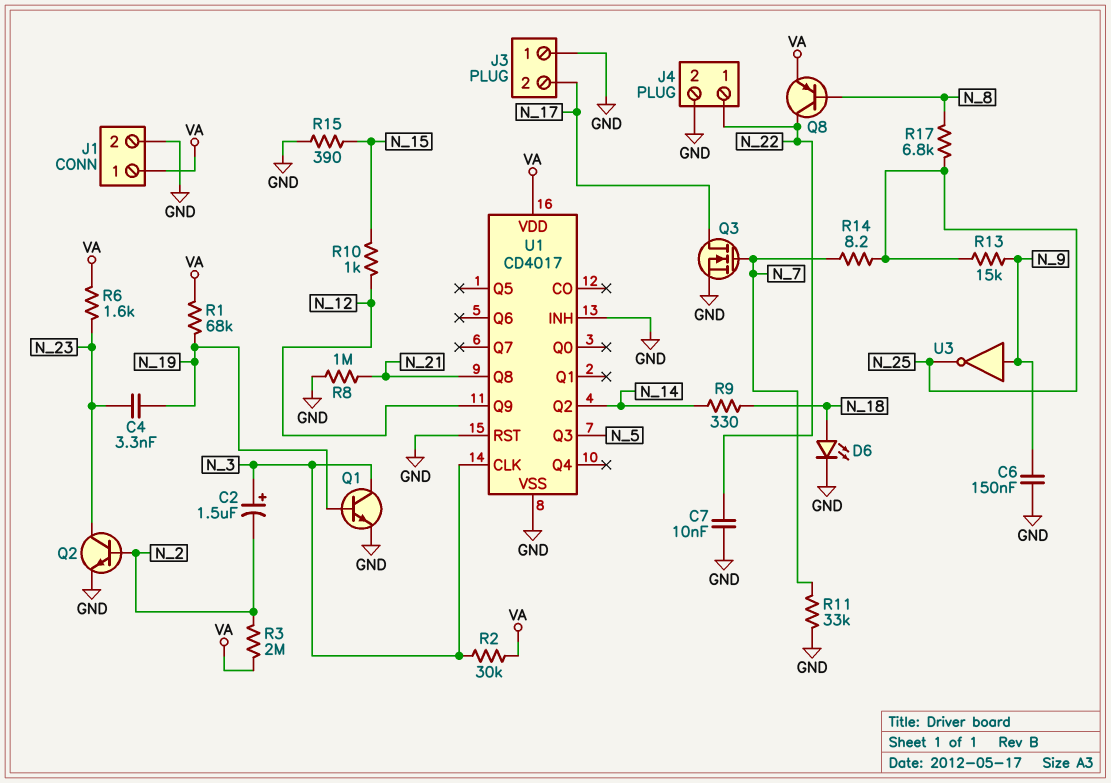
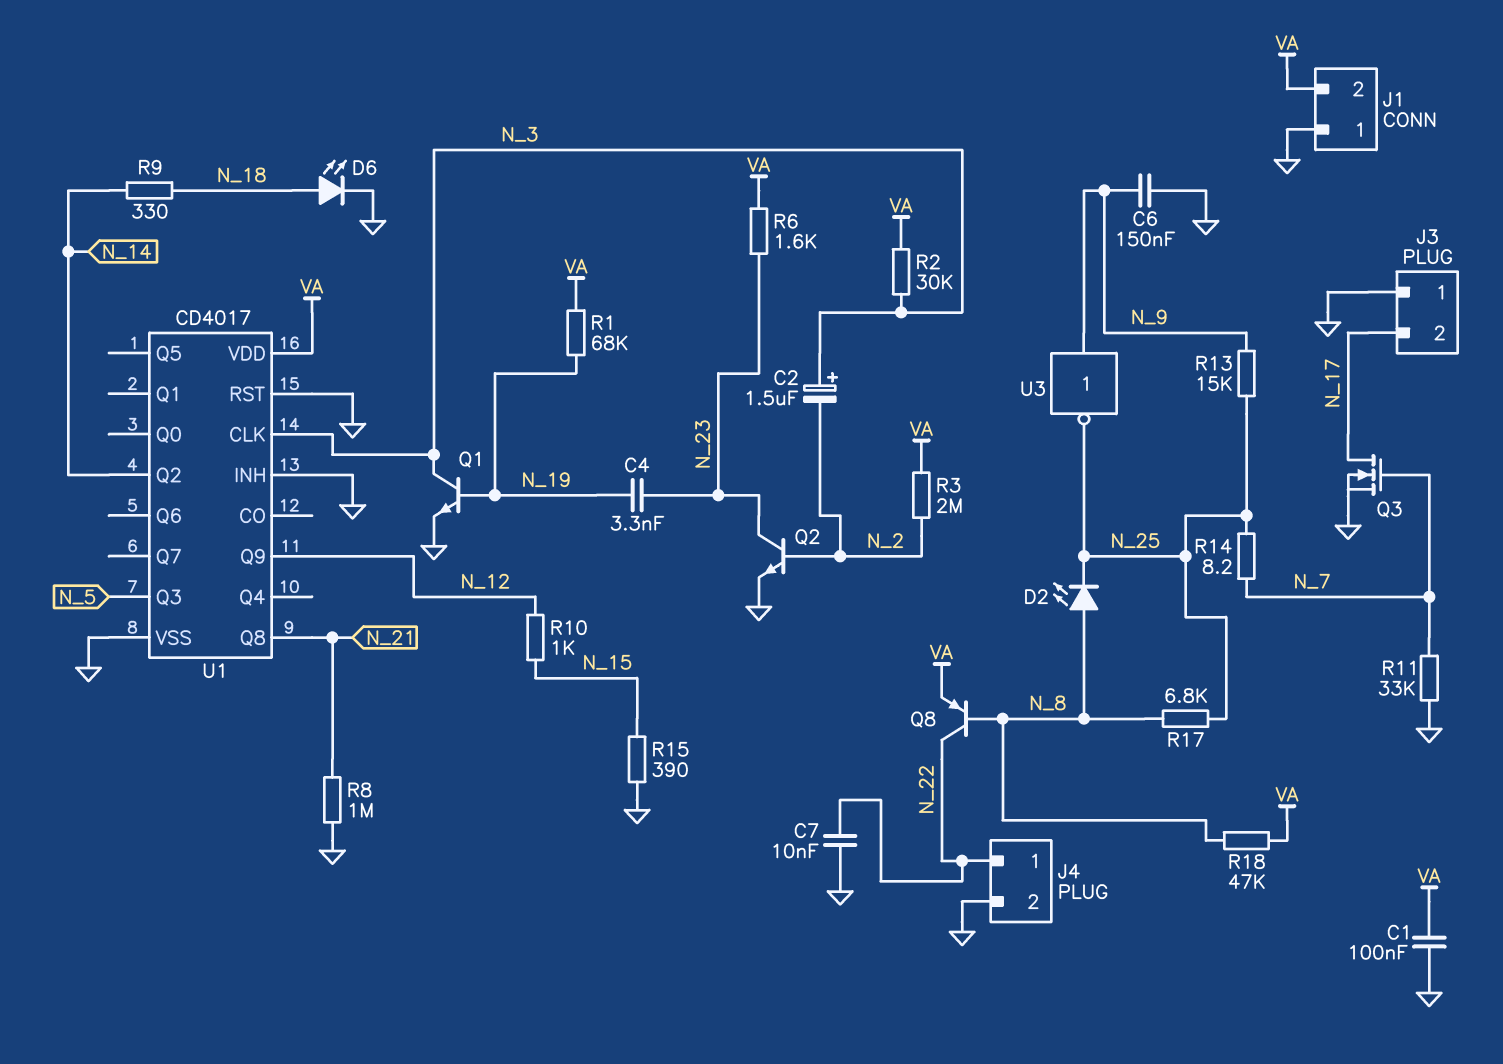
C1: none -> 100nF (GND, VA)
D2: none -> LED (A N_8, K N_25)
J1 pin 1: VA -> GND
J1 pin 2: GND -> VA
R18: none -> 47k (N_8, VA)

